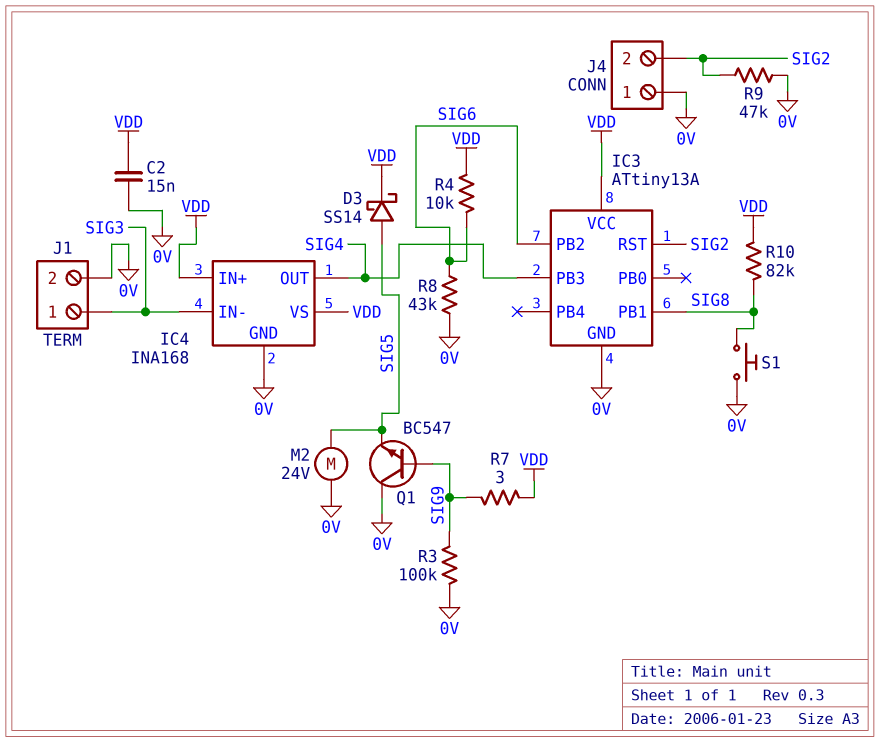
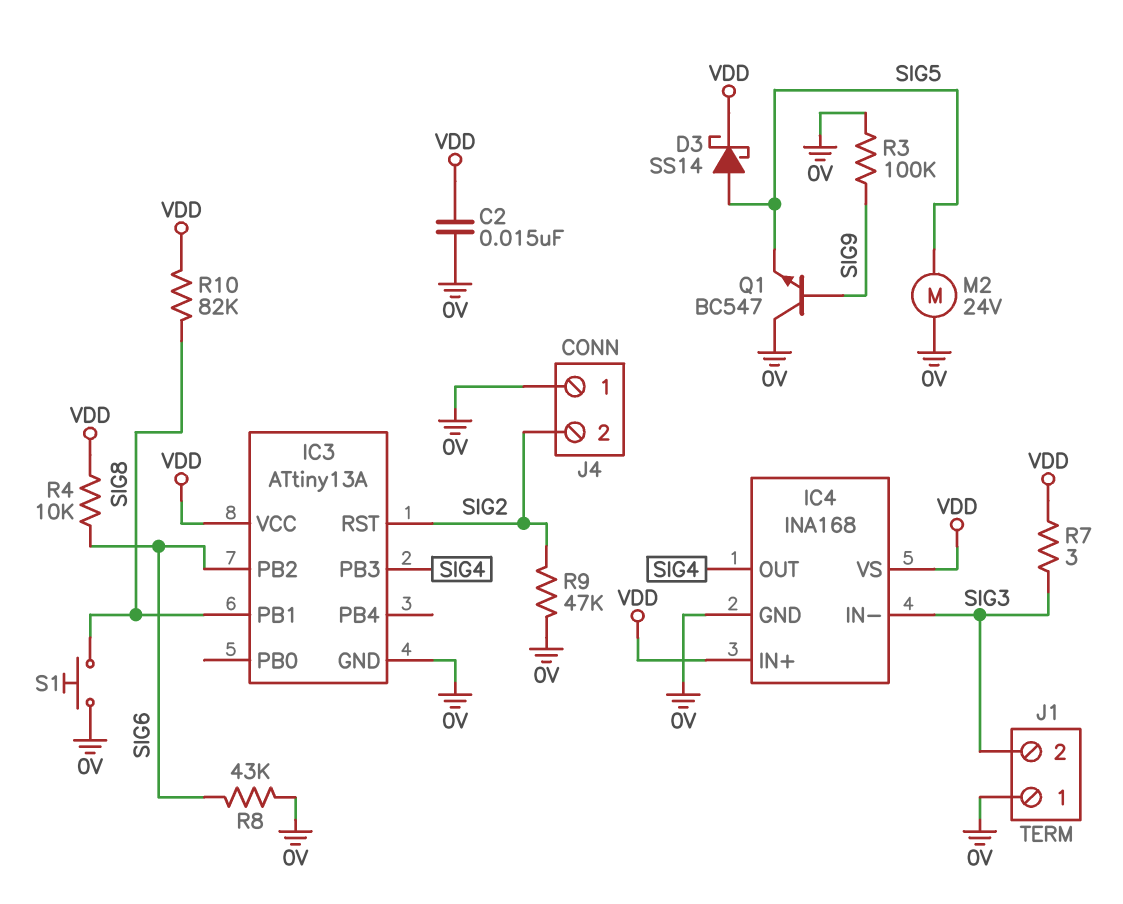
J1 pin 1: SIG3 -> 0V
J1 pin 2: 0V -> SIG3
R7: 3 (SIG9, VDD) -> 3 (SIG3, VDD)

